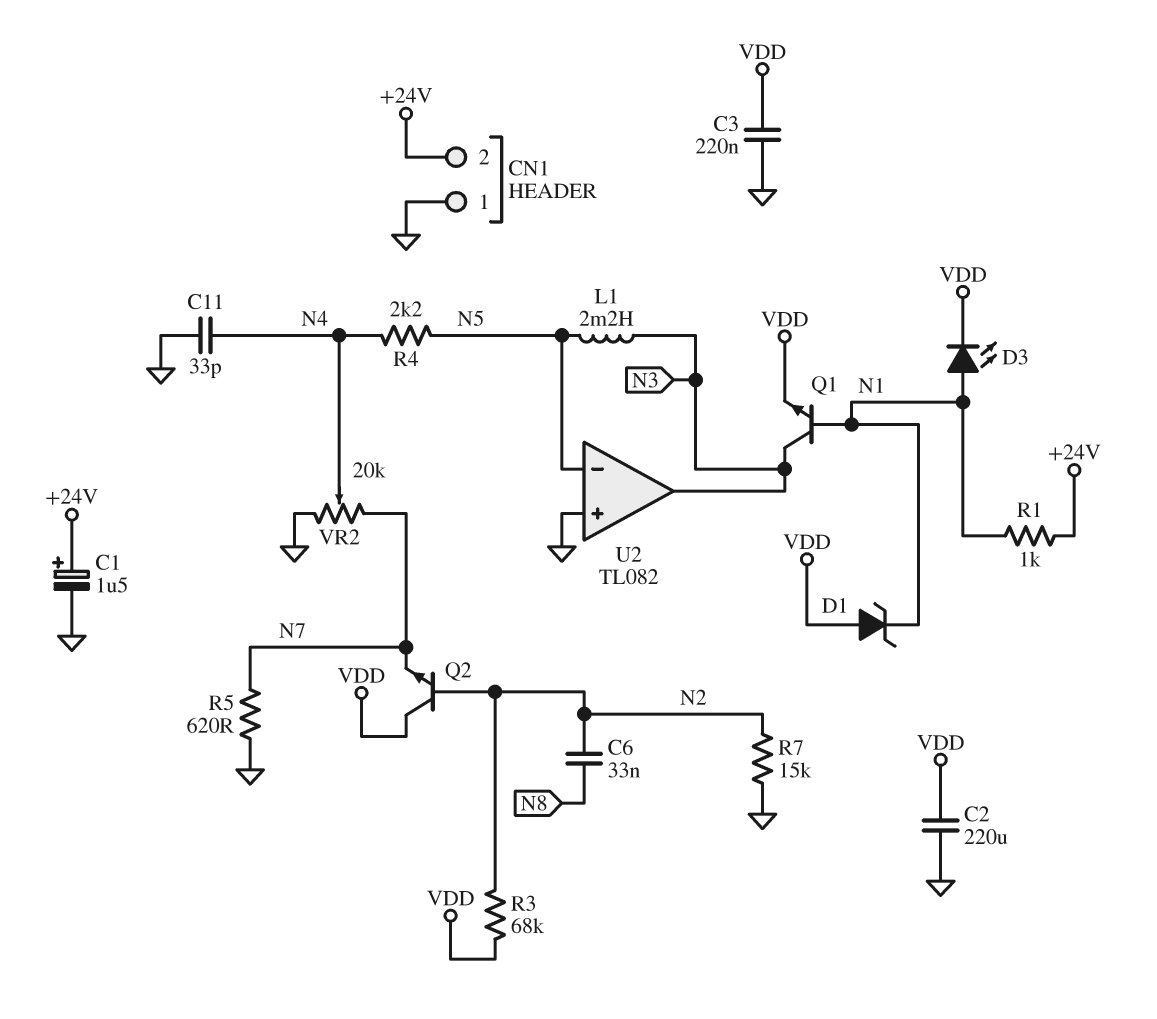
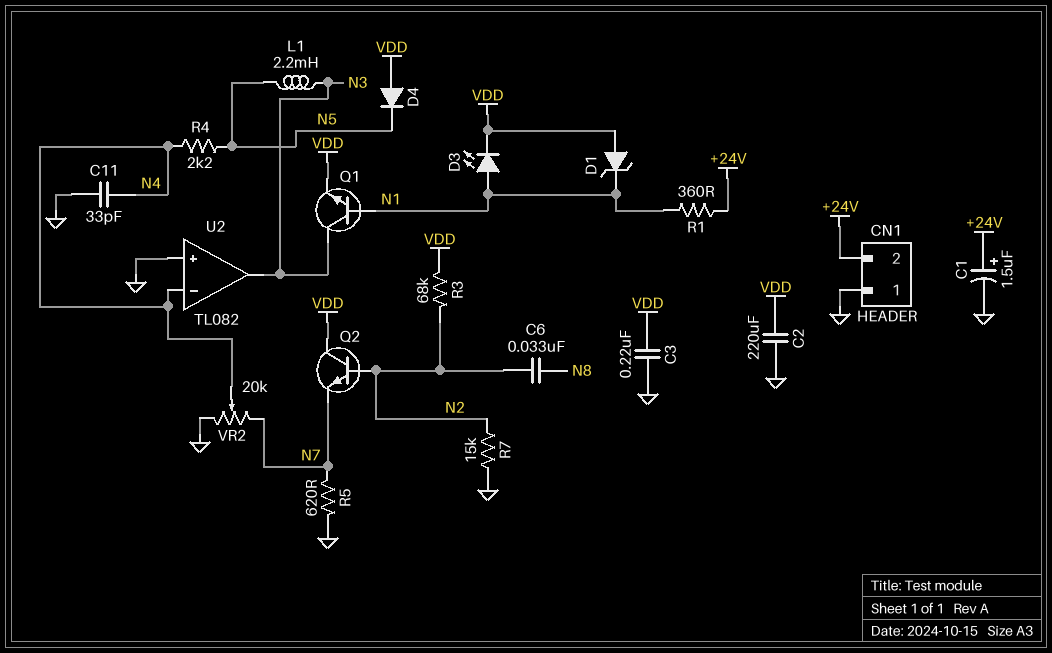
D4: none -> diode (A VDD, K N5)
R1: 1k (+24V, N1) -> 360 (+24V, N1)
U2 pin in-: N5 -> N4

